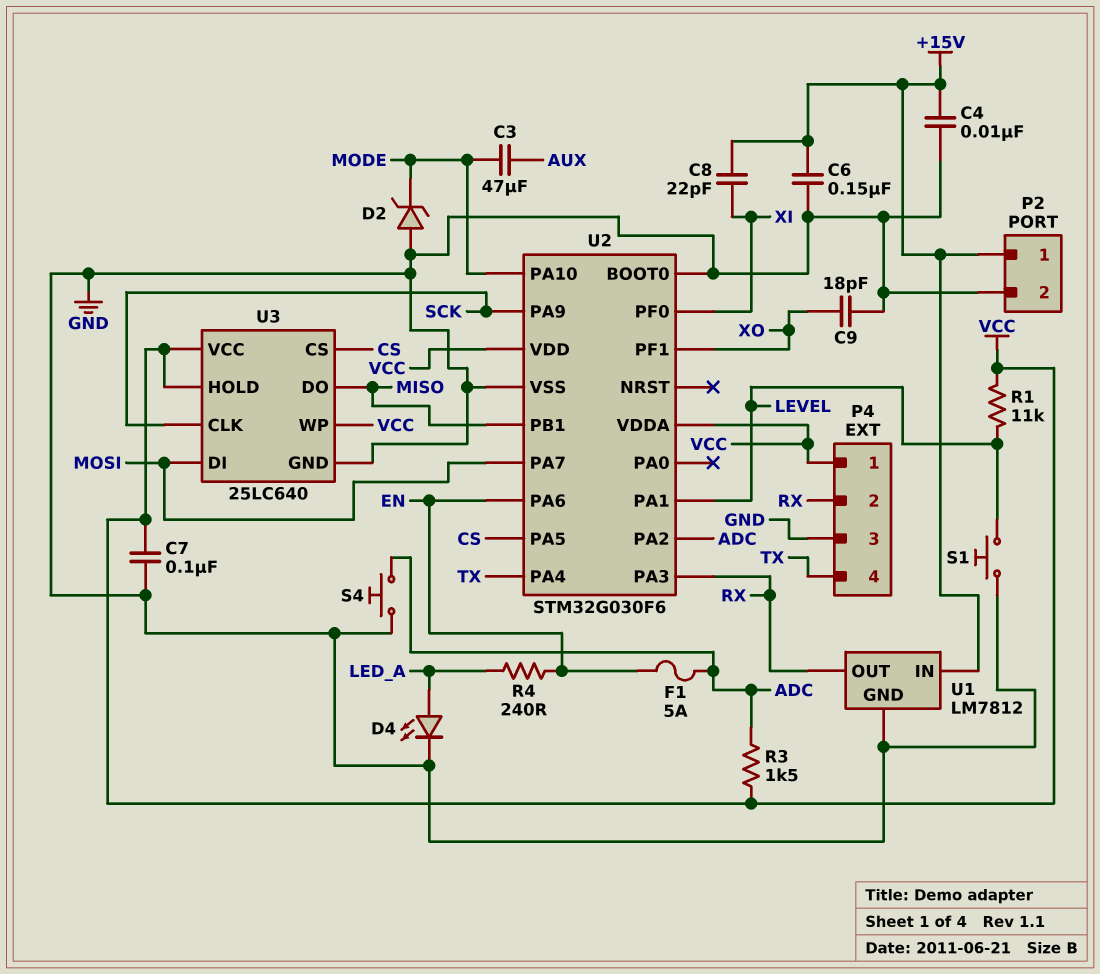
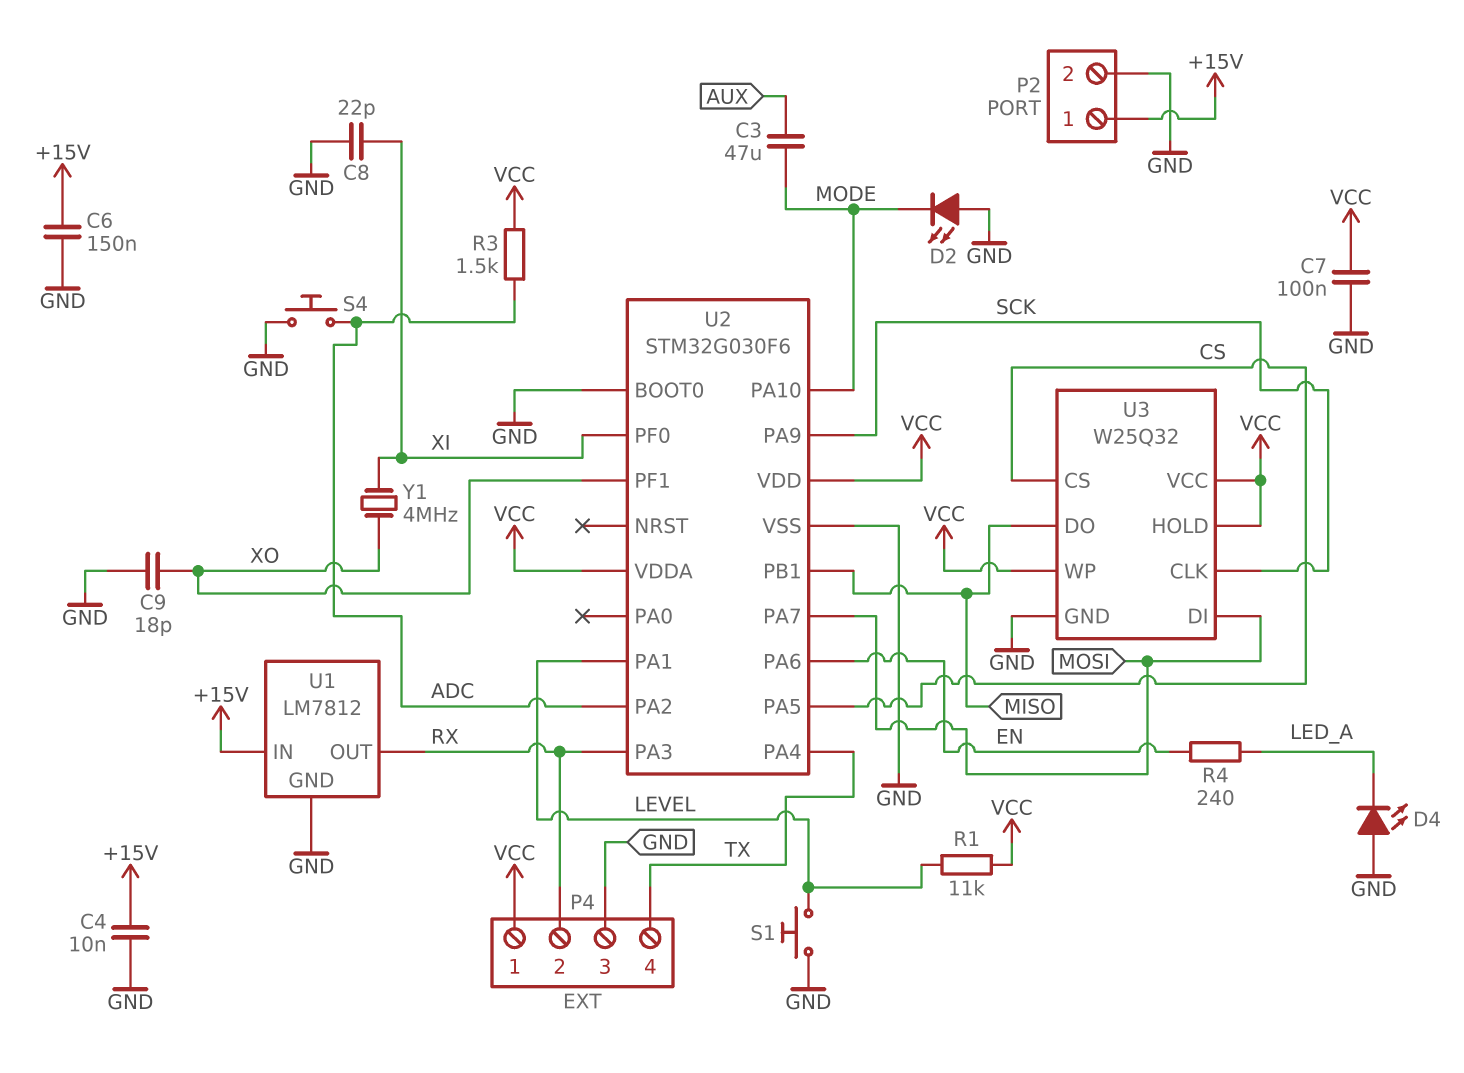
C8: 22pF (+15V, XI) -> 22pF (GND, XI)
D2: zener (A GND, K MODE) -> LED (A GND, K MODE)
D4: LED (A LED_A, K GND) -> LED (A GND, K LED_A)
F1: 5A (ADC, EN) -> none
U3: 25LC640 -> W25Q32
Y1: none -> 4MHz (XI, XO)

